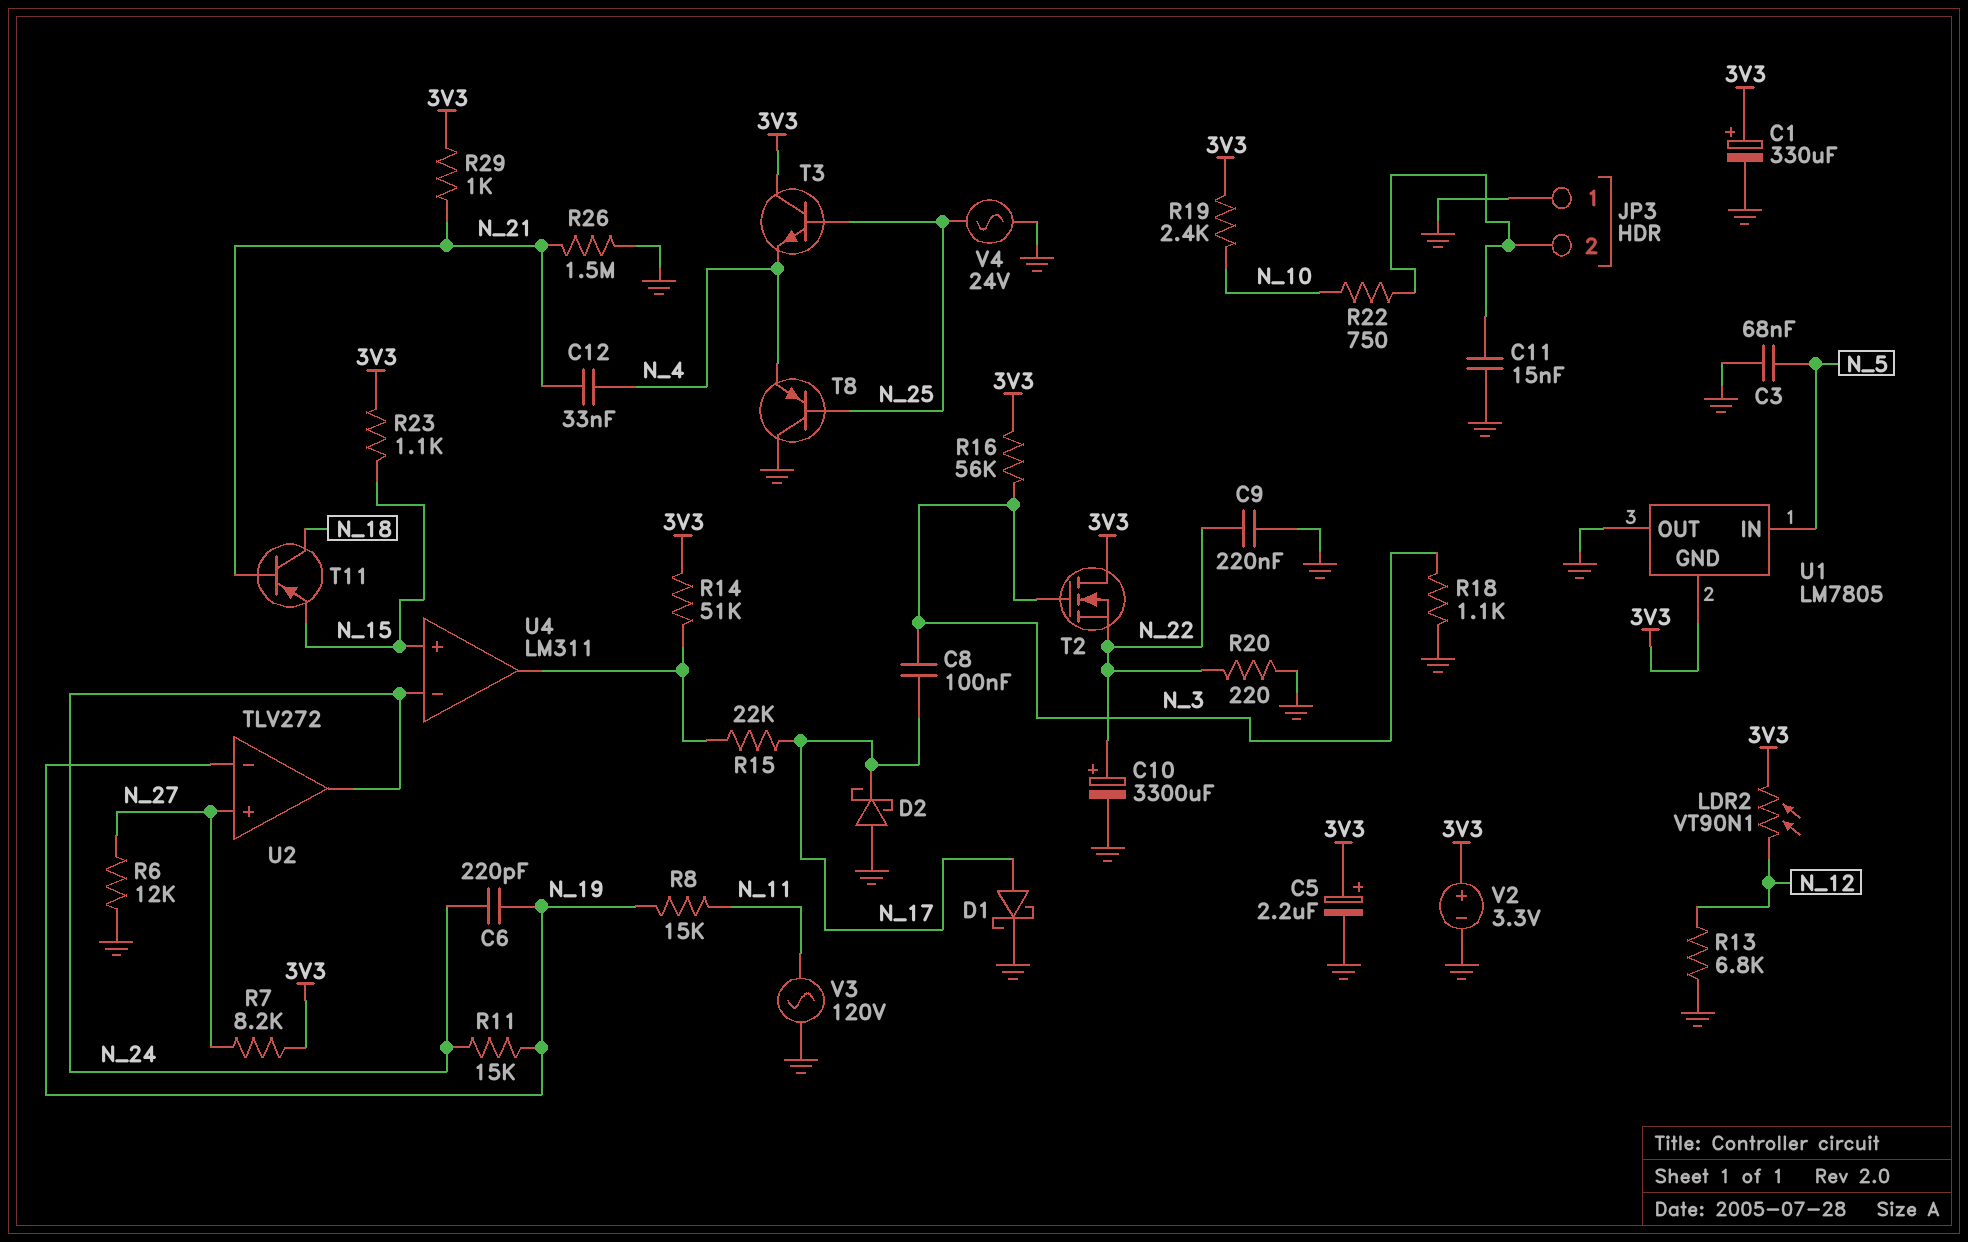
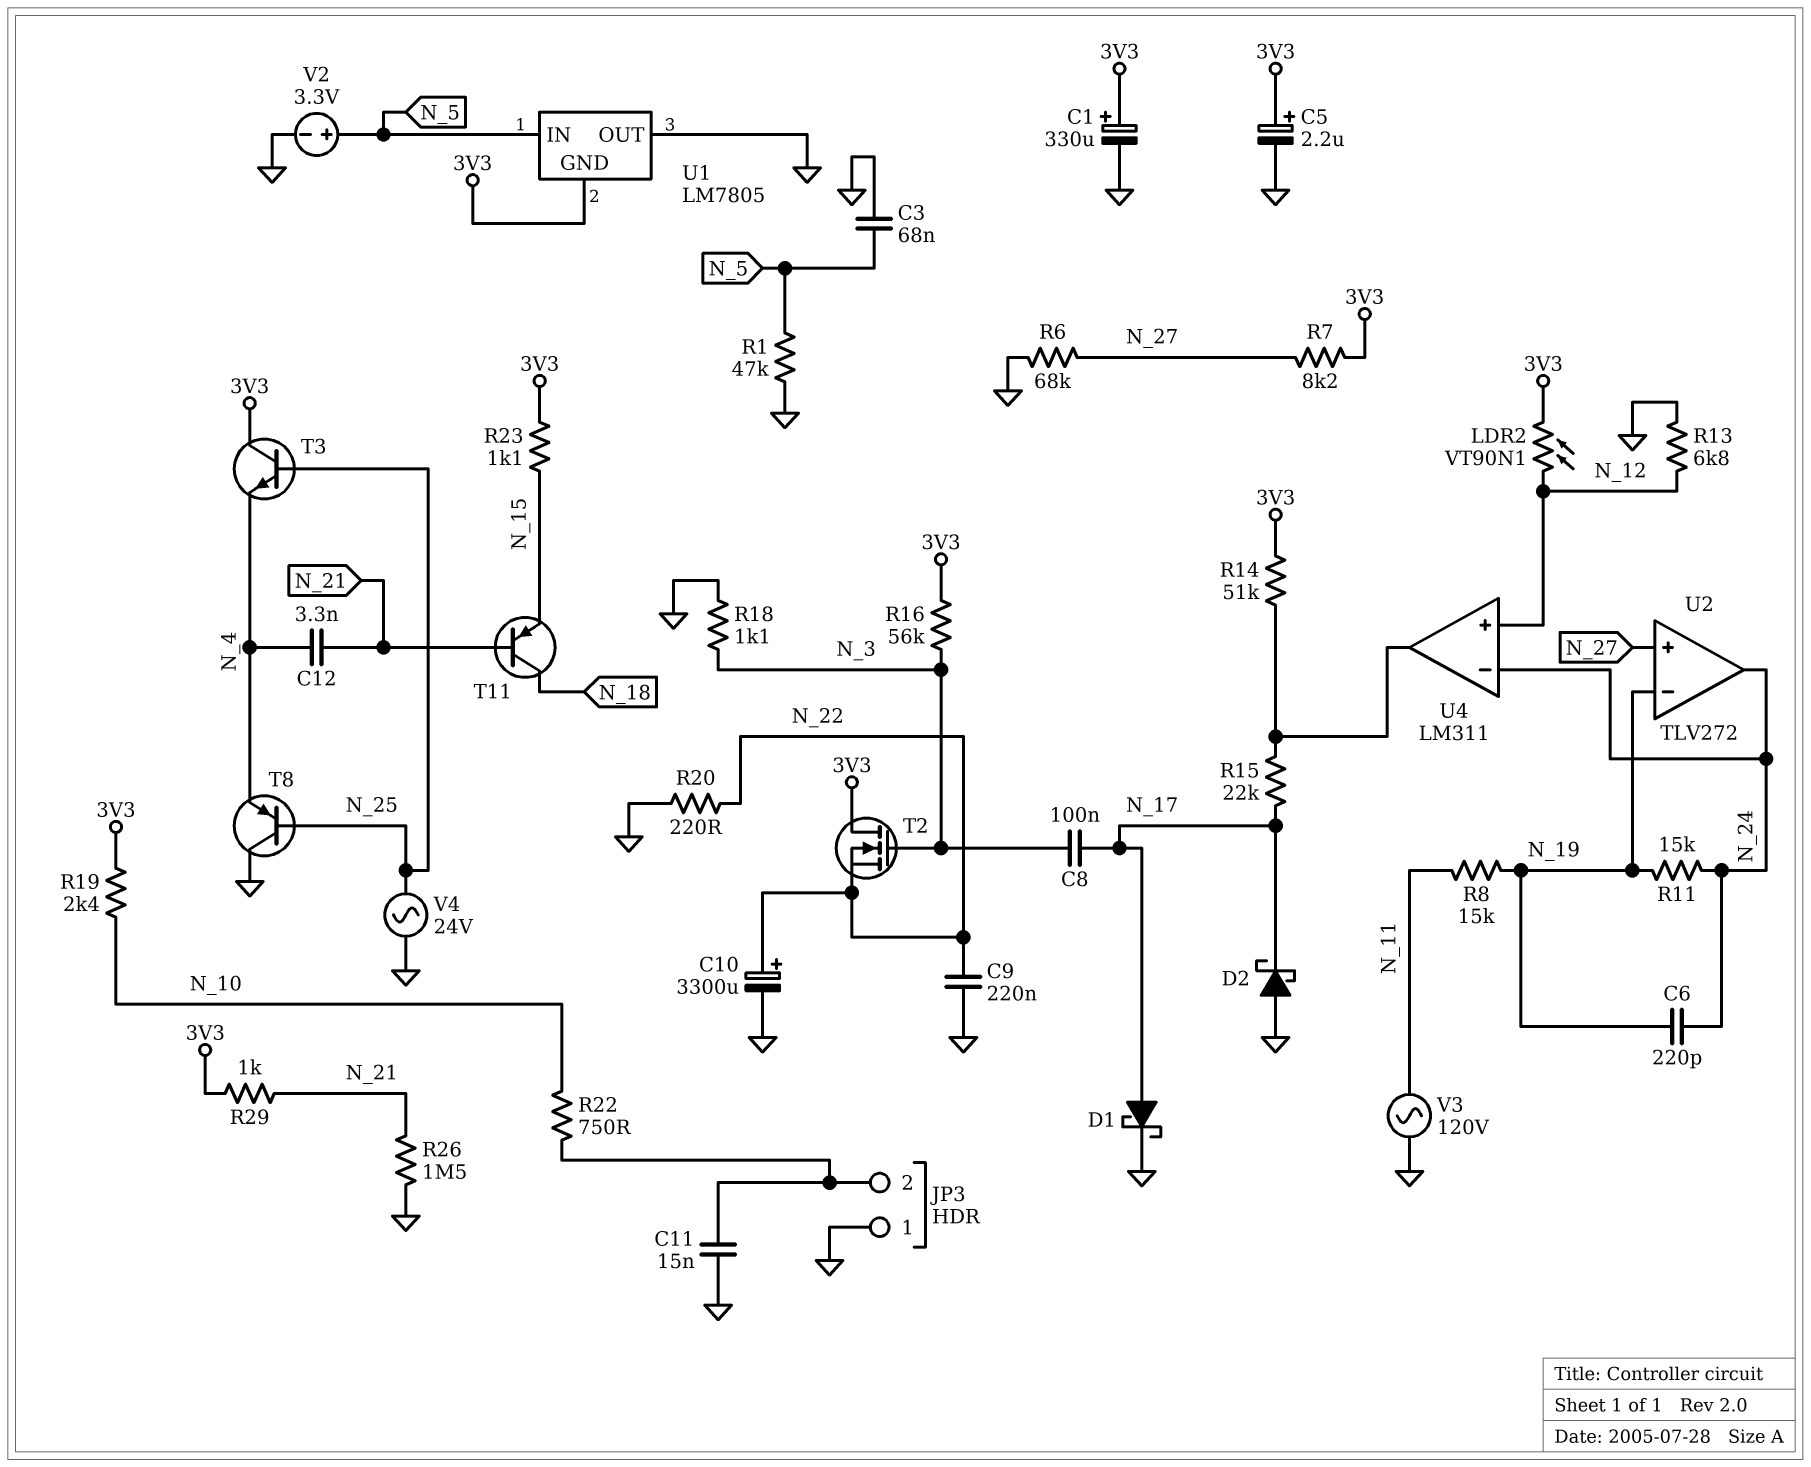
C12: 33nF (N_4, N_21) -> 3.3nF (N_4, N_21)
R1: none -> 47k (GND, N_5)
R6: 12k (GND, N_27) -> 68k (GND, N_27)
U4 pin in+: N_15 -> N_12
V2: 3.3V (plus 3V3, minus GND) -> 3.3V (plus N_5, minus GND)

